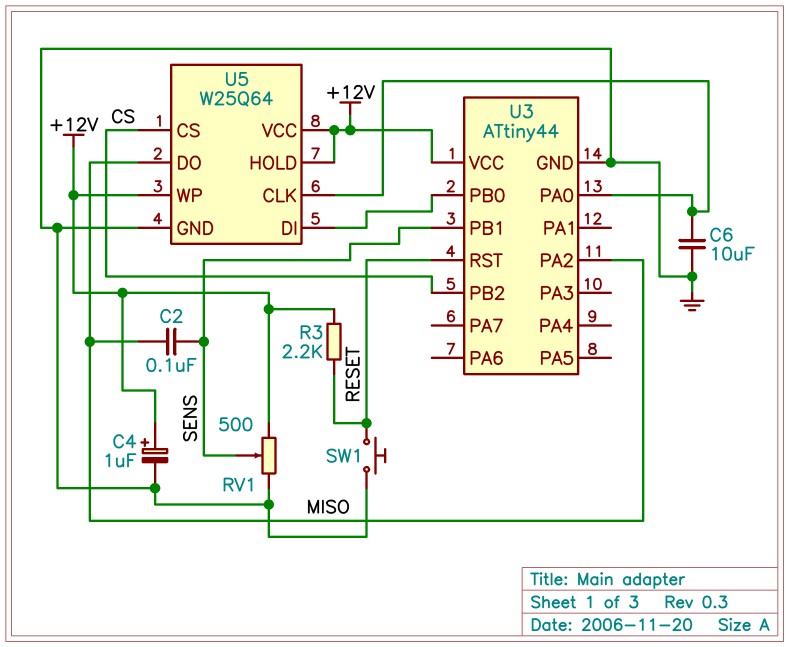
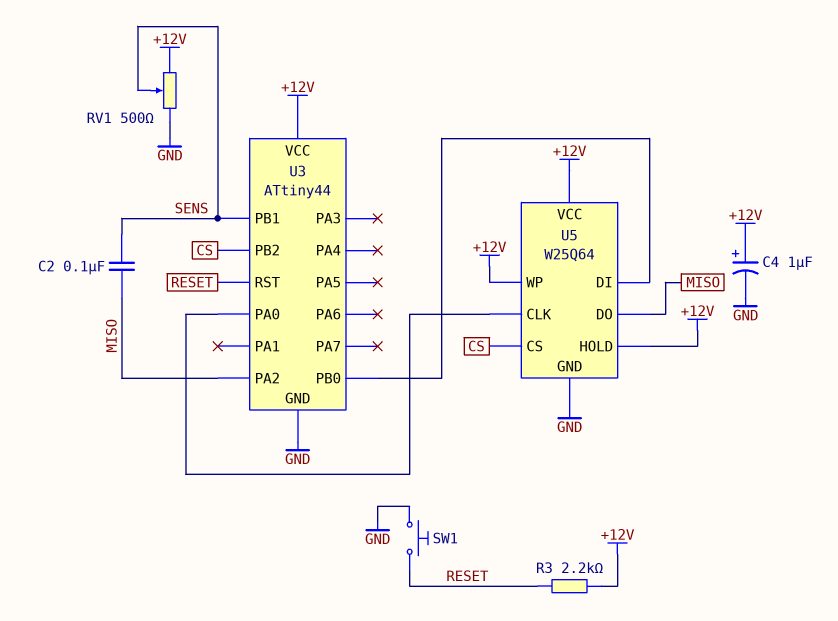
C6: 10uF (GND, U3/PA0) -> none

